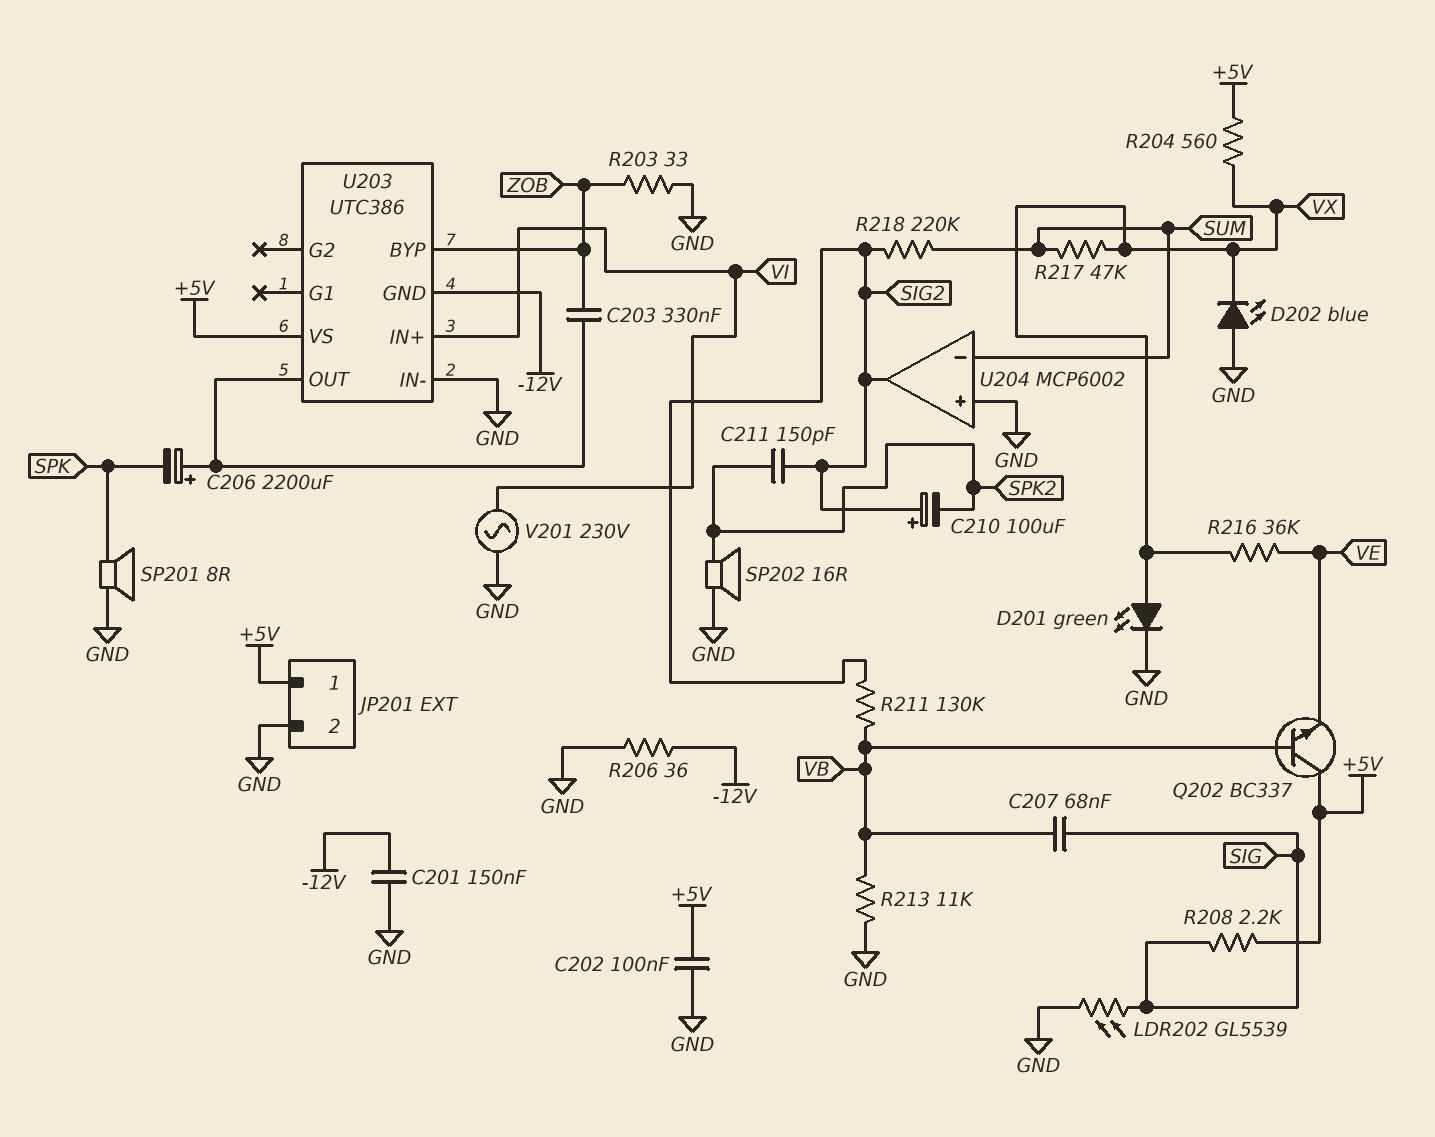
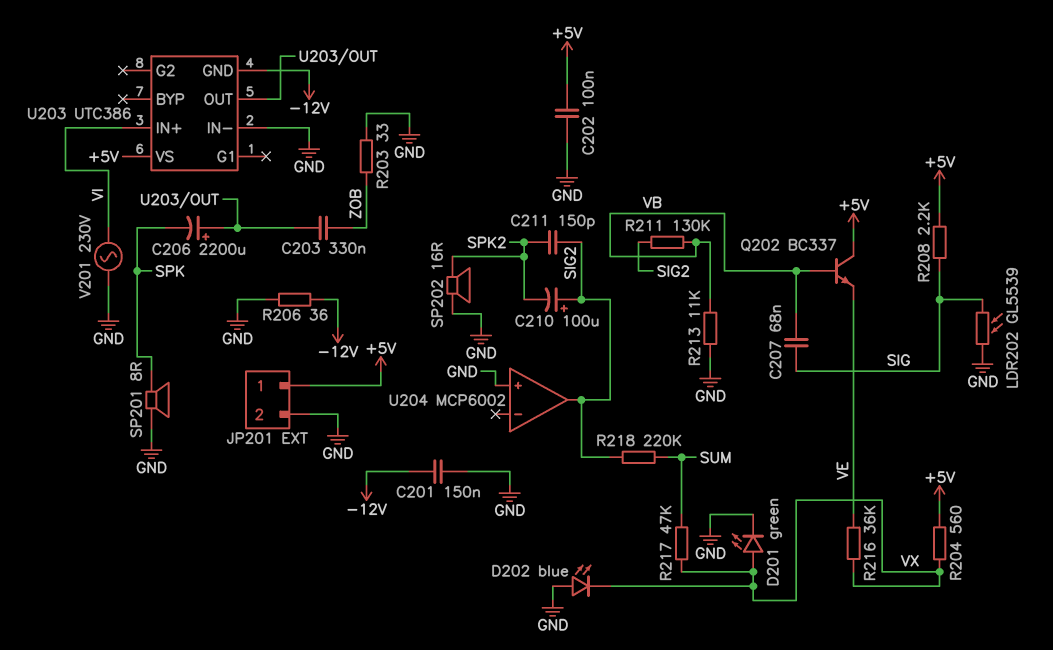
U203 pin BYP: ZOB -> none
U204 pin in-: SUM -> none

